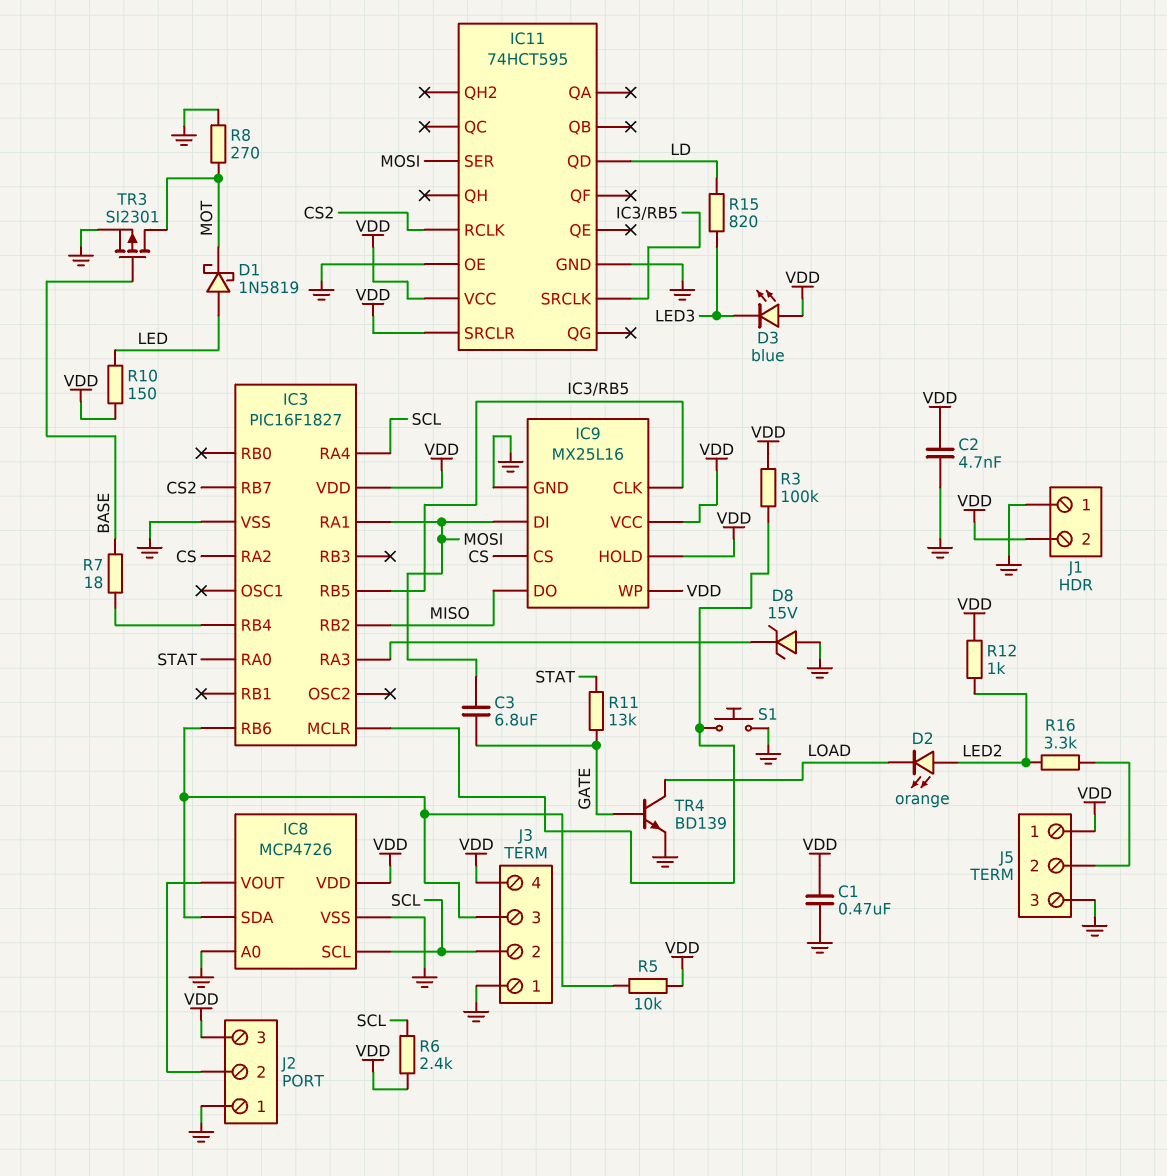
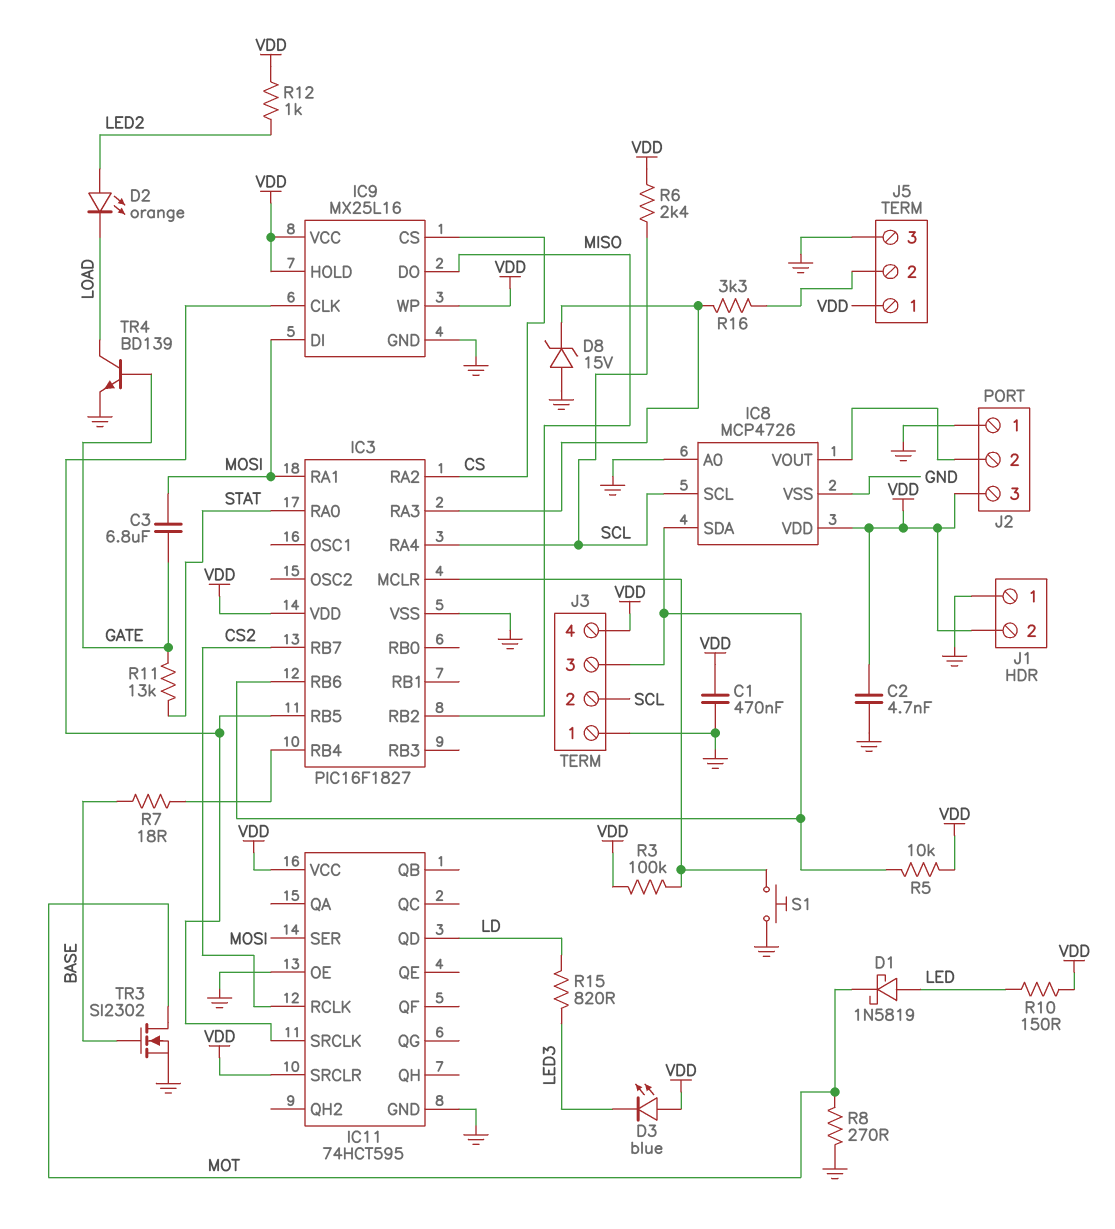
R16: 3.3k (J5/2, LED2) -> 3.3k (IC3/RA3, J5/2)
TR3: PMOS SI2301 (G BASE, D MOT, S GND) -> NMOS SI2302 (G BASE, D MOT, S GND)

